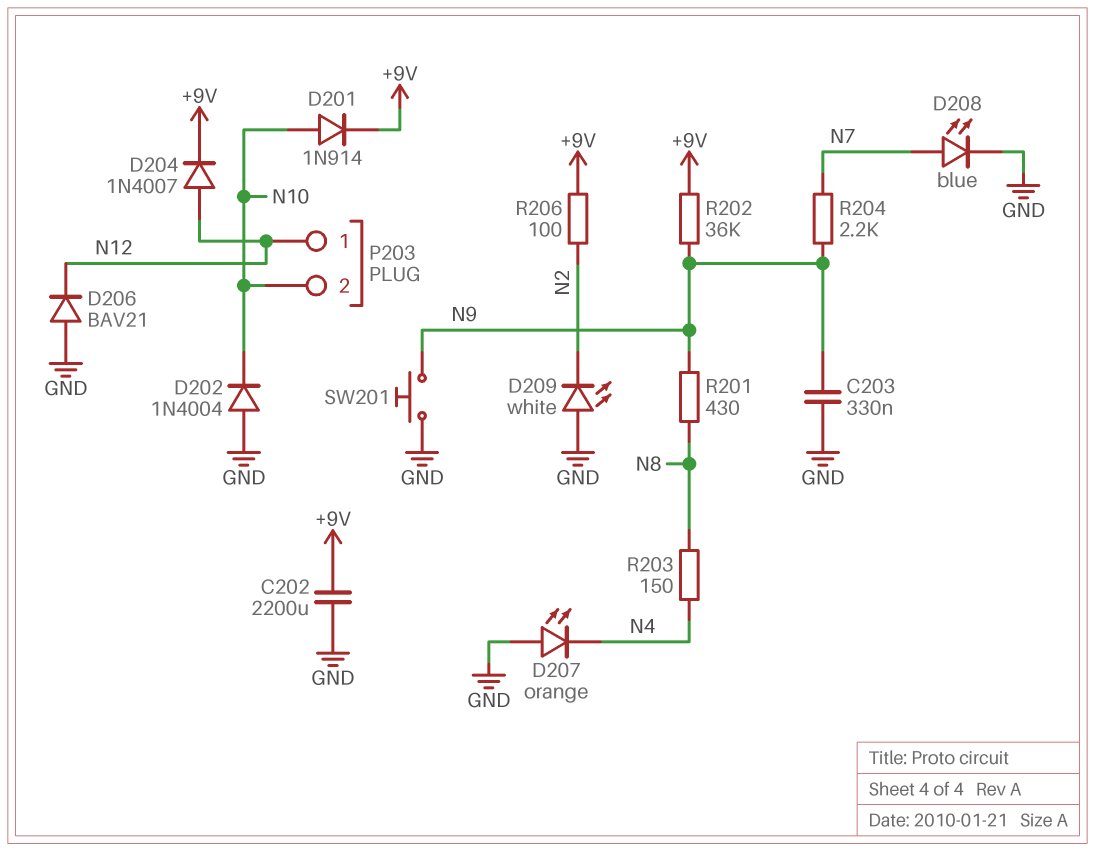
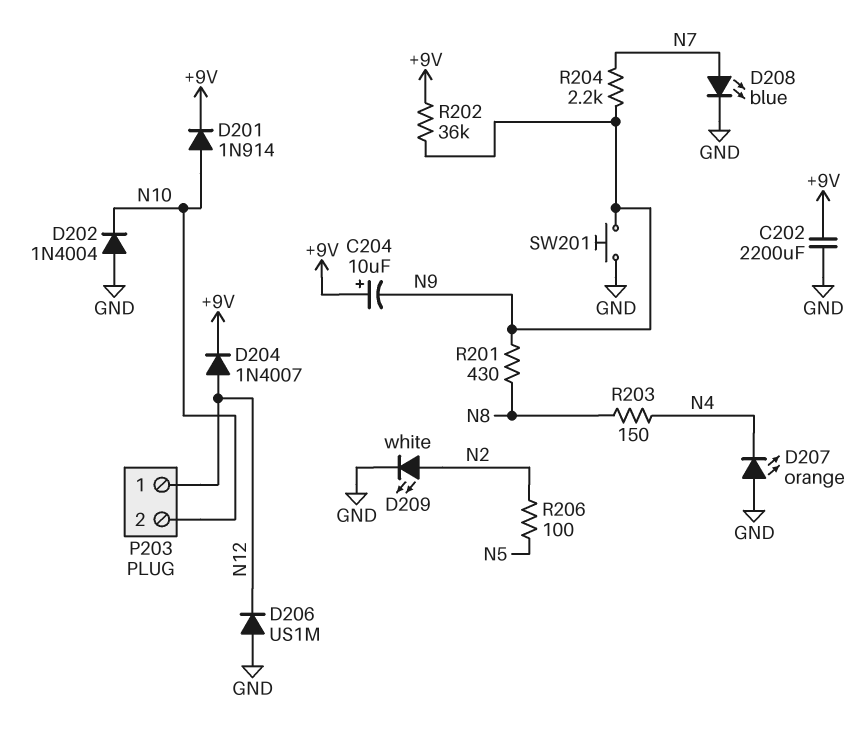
C203: 330nF (GND, N9) -> none
C204: none -> 10uF (plus +9V, minus N9)
D206: diode BAV21 (A GND, K N12) -> diode US1M (A GND, K N12)
D209: LED white (A GND, K N2) -> LED white (A N2, K GND)
R206: 100 (+9V, N2) -> 100 (N2, N5)

